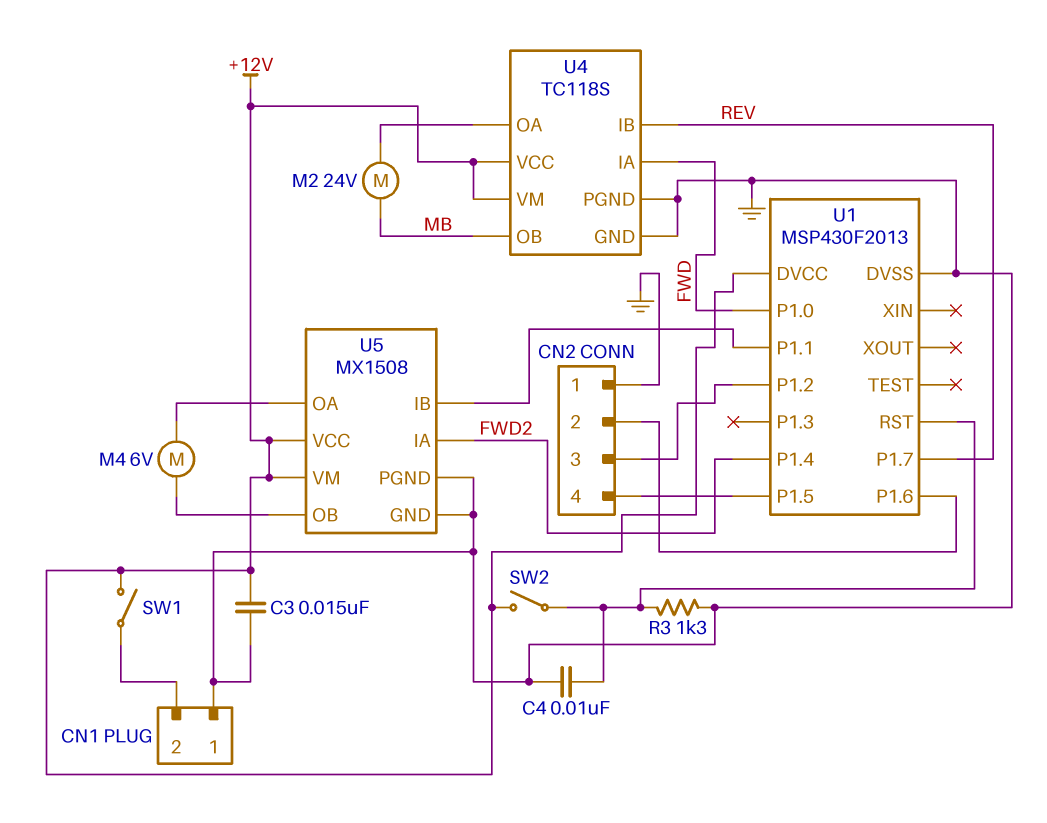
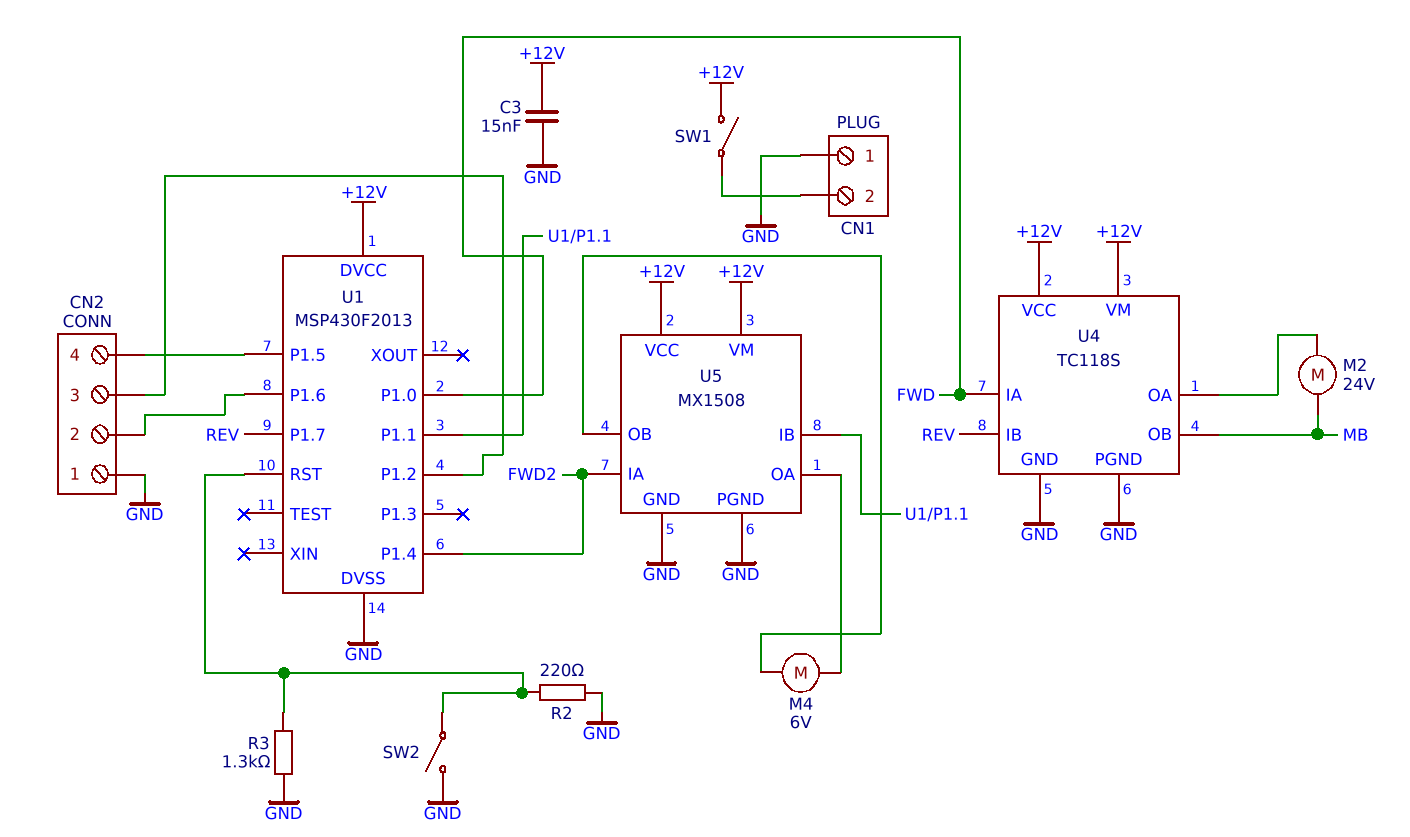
C4: 10nF (GND, U1/RST) -> none
R2: none -> 220 (GND, U1/RST)
SW2: switch (+12V, U1/RST) -> switch (GND, U1/RST)

